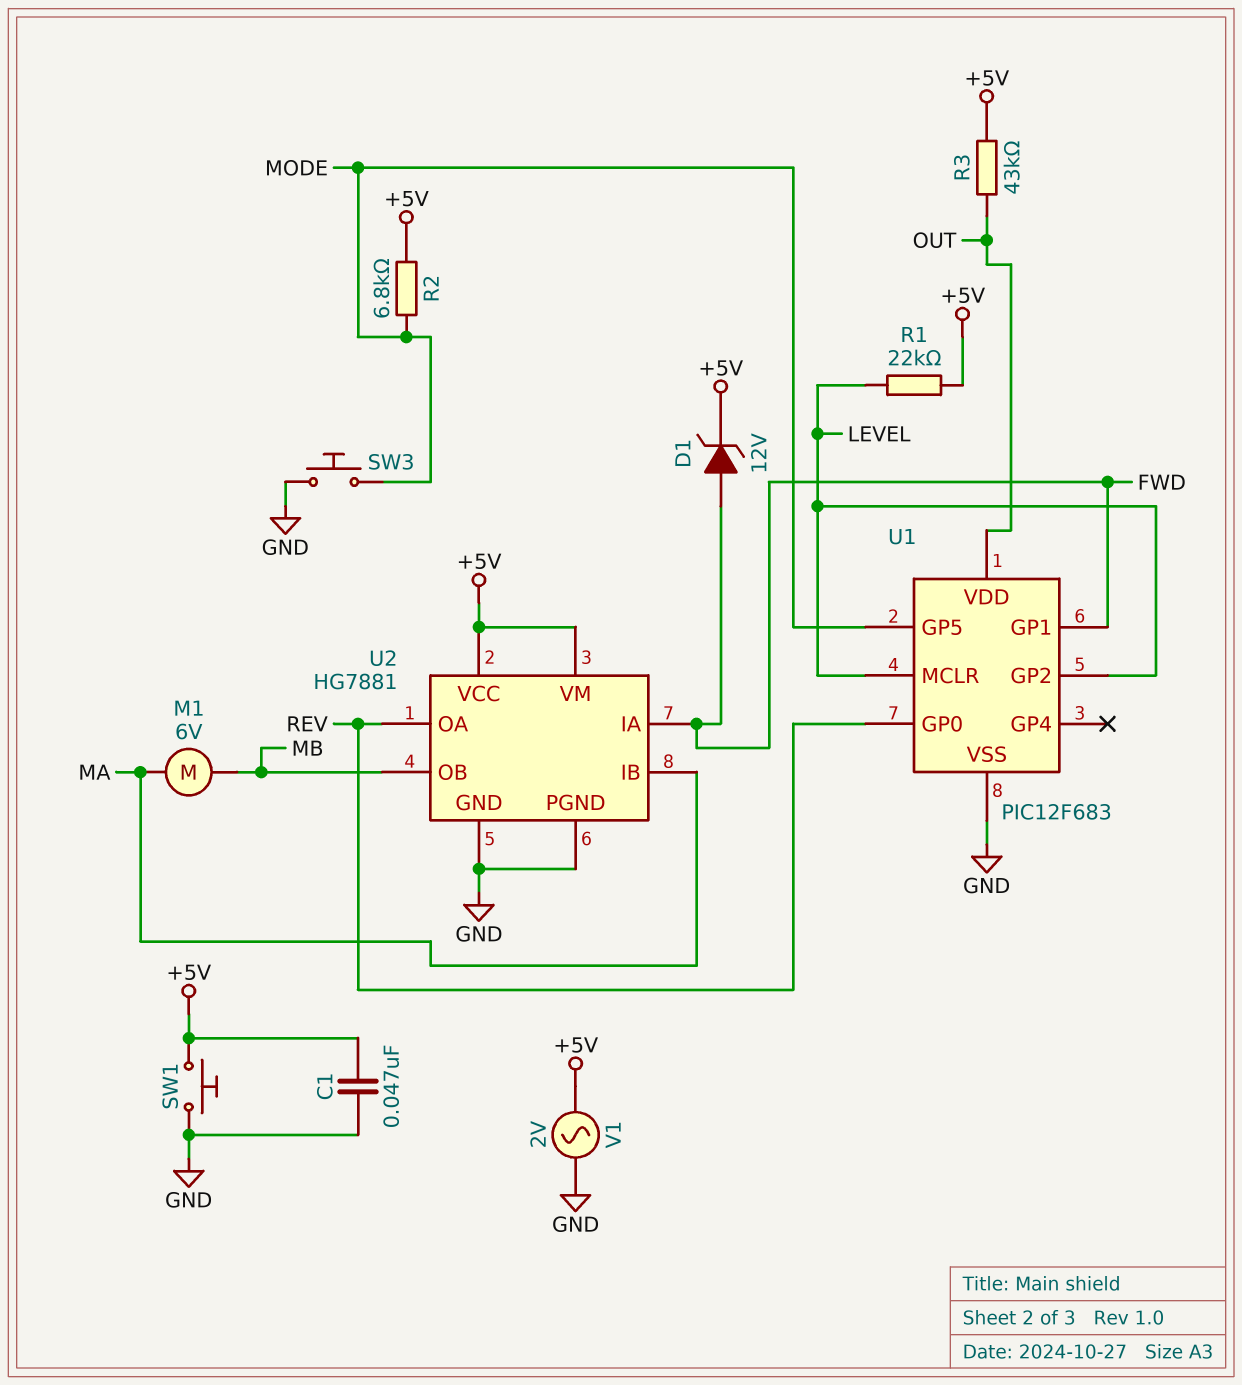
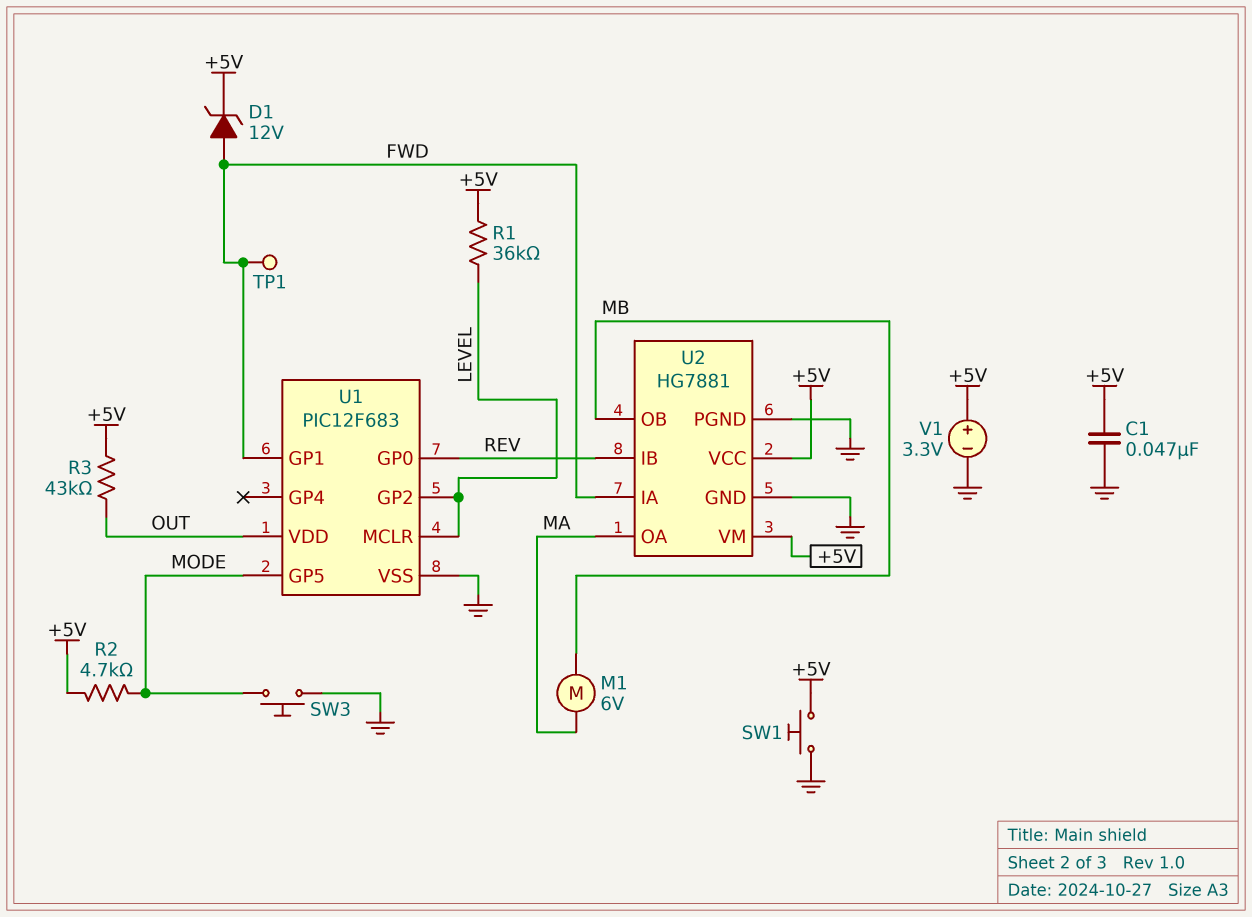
R1: 22k (+5V, LEVEL) -> 36k (+5V, LEVEL)
R2: 6.8k (+5V, MODE) -> 4.7k (+5V, MODE)
TP1: none -> test point (FWD)
U2 pin IB: MA -> REV
U2 pin OA: REV -> MA
V1: AC 2V (+5V, GND) -> 3.3V (plus +5V, minus GND)

